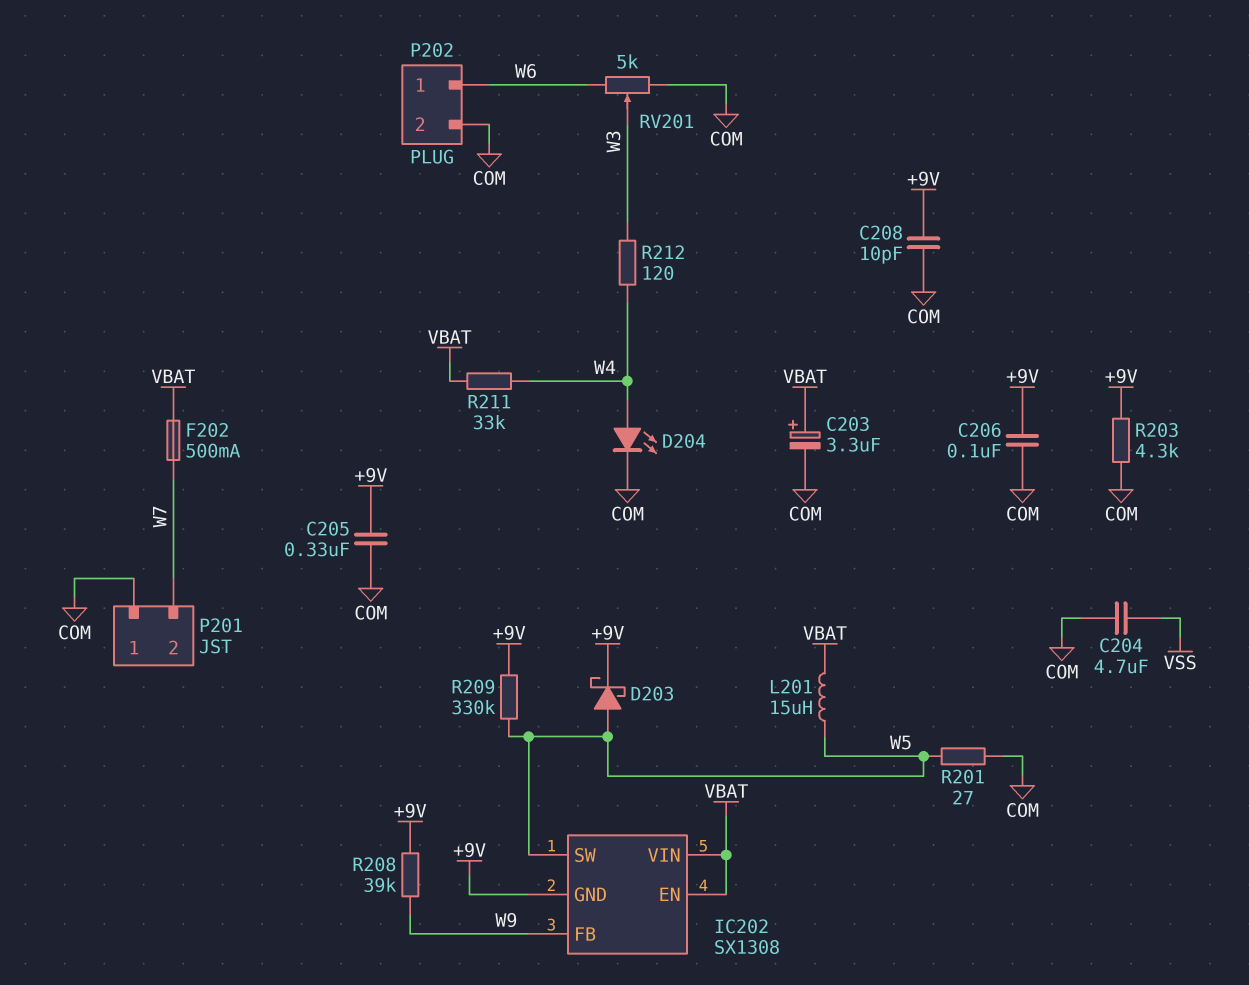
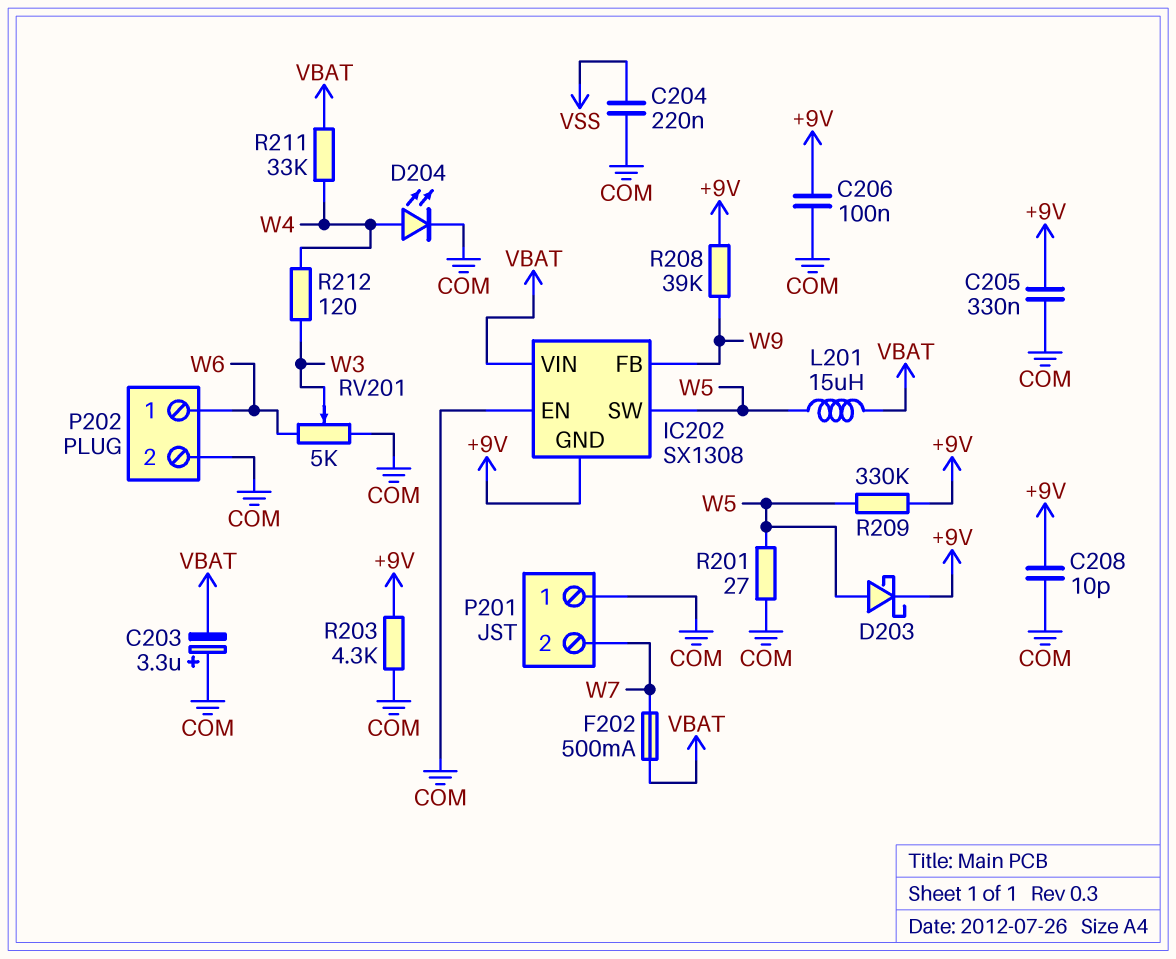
C203: 3.3uF (plus VBAT, minus COM) -> 3.3uF (plus COM, minus VBAT)
C204: 4.7uF (COM, VSS) -> 220nF (COM, VSS)
IC202 pin EN: VBAT -> COM

